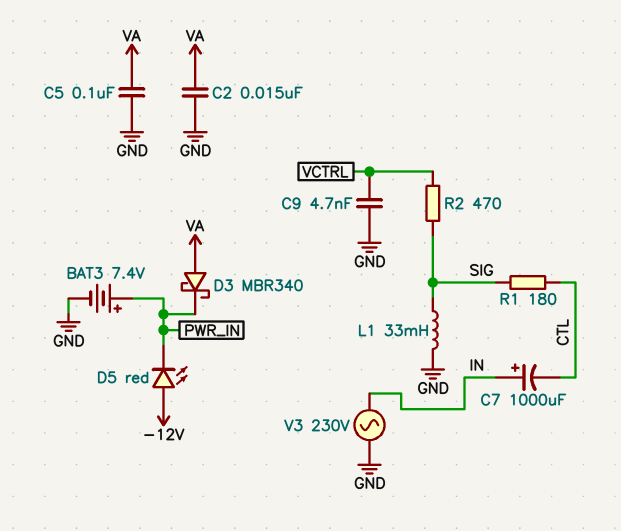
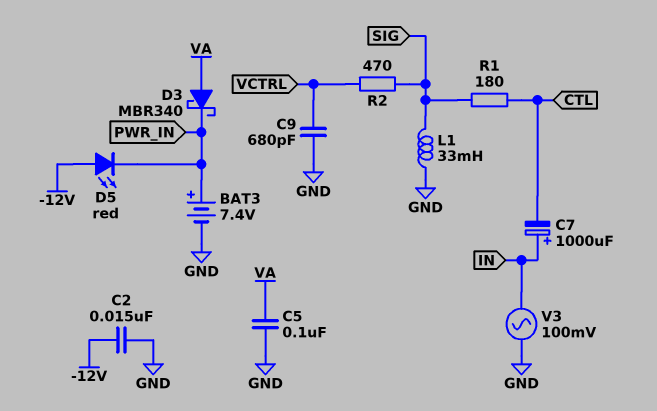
C2: 15nF (GND, VA) -> 15nF (-12V, GND)
C9: 4.7nF (GND, VCTRL) -> 680pF (GND, VCTRL)
V3: AC 230V (GND, IN) -> AC 100mV (GND, IN)

